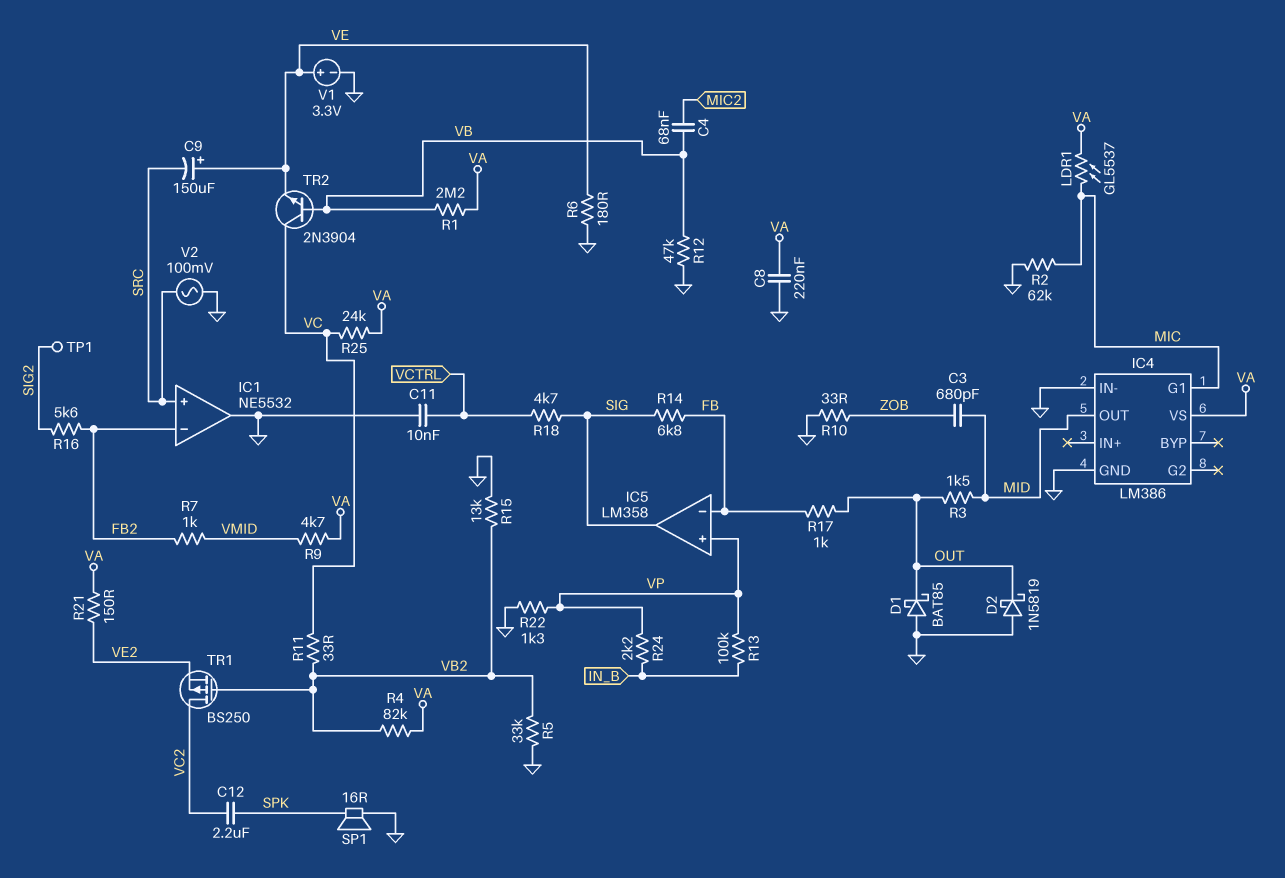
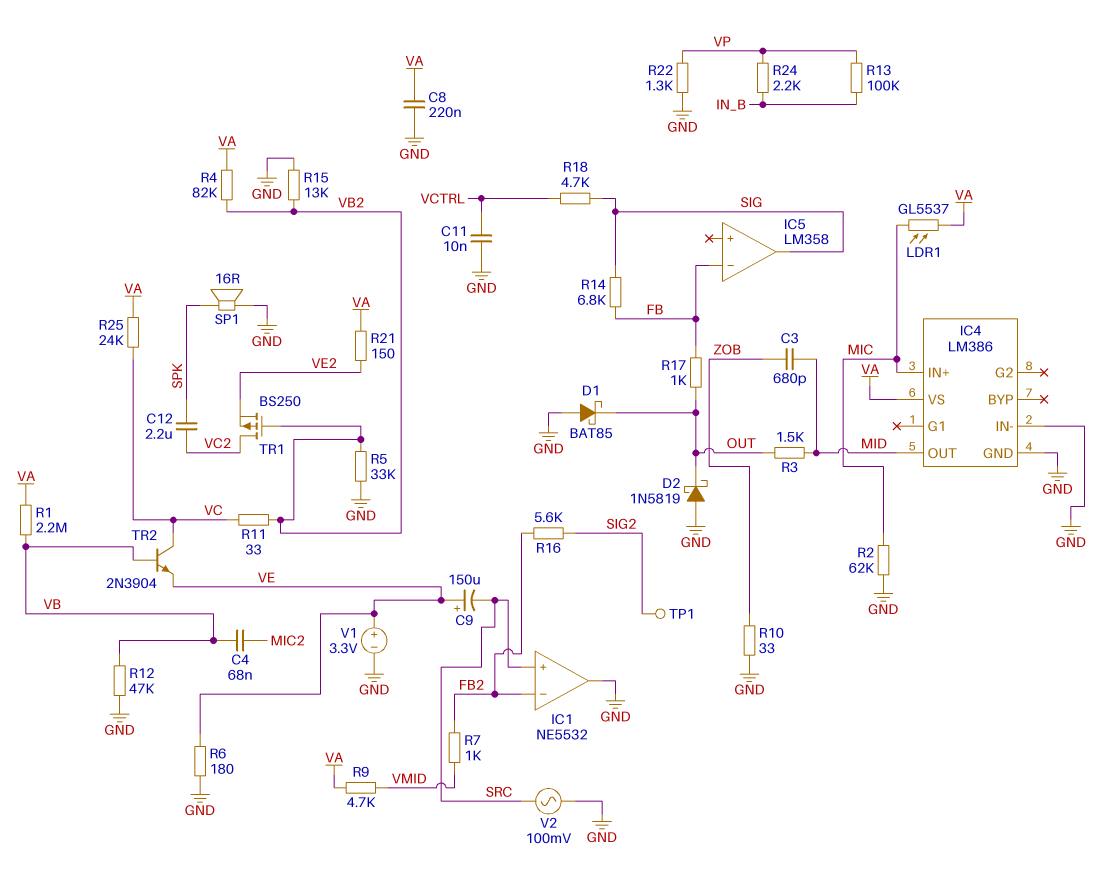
IC4 pin G1: MIC -> none
IC4 pin IN+: none -> MIC
IC5 pin in+: VP -> none

